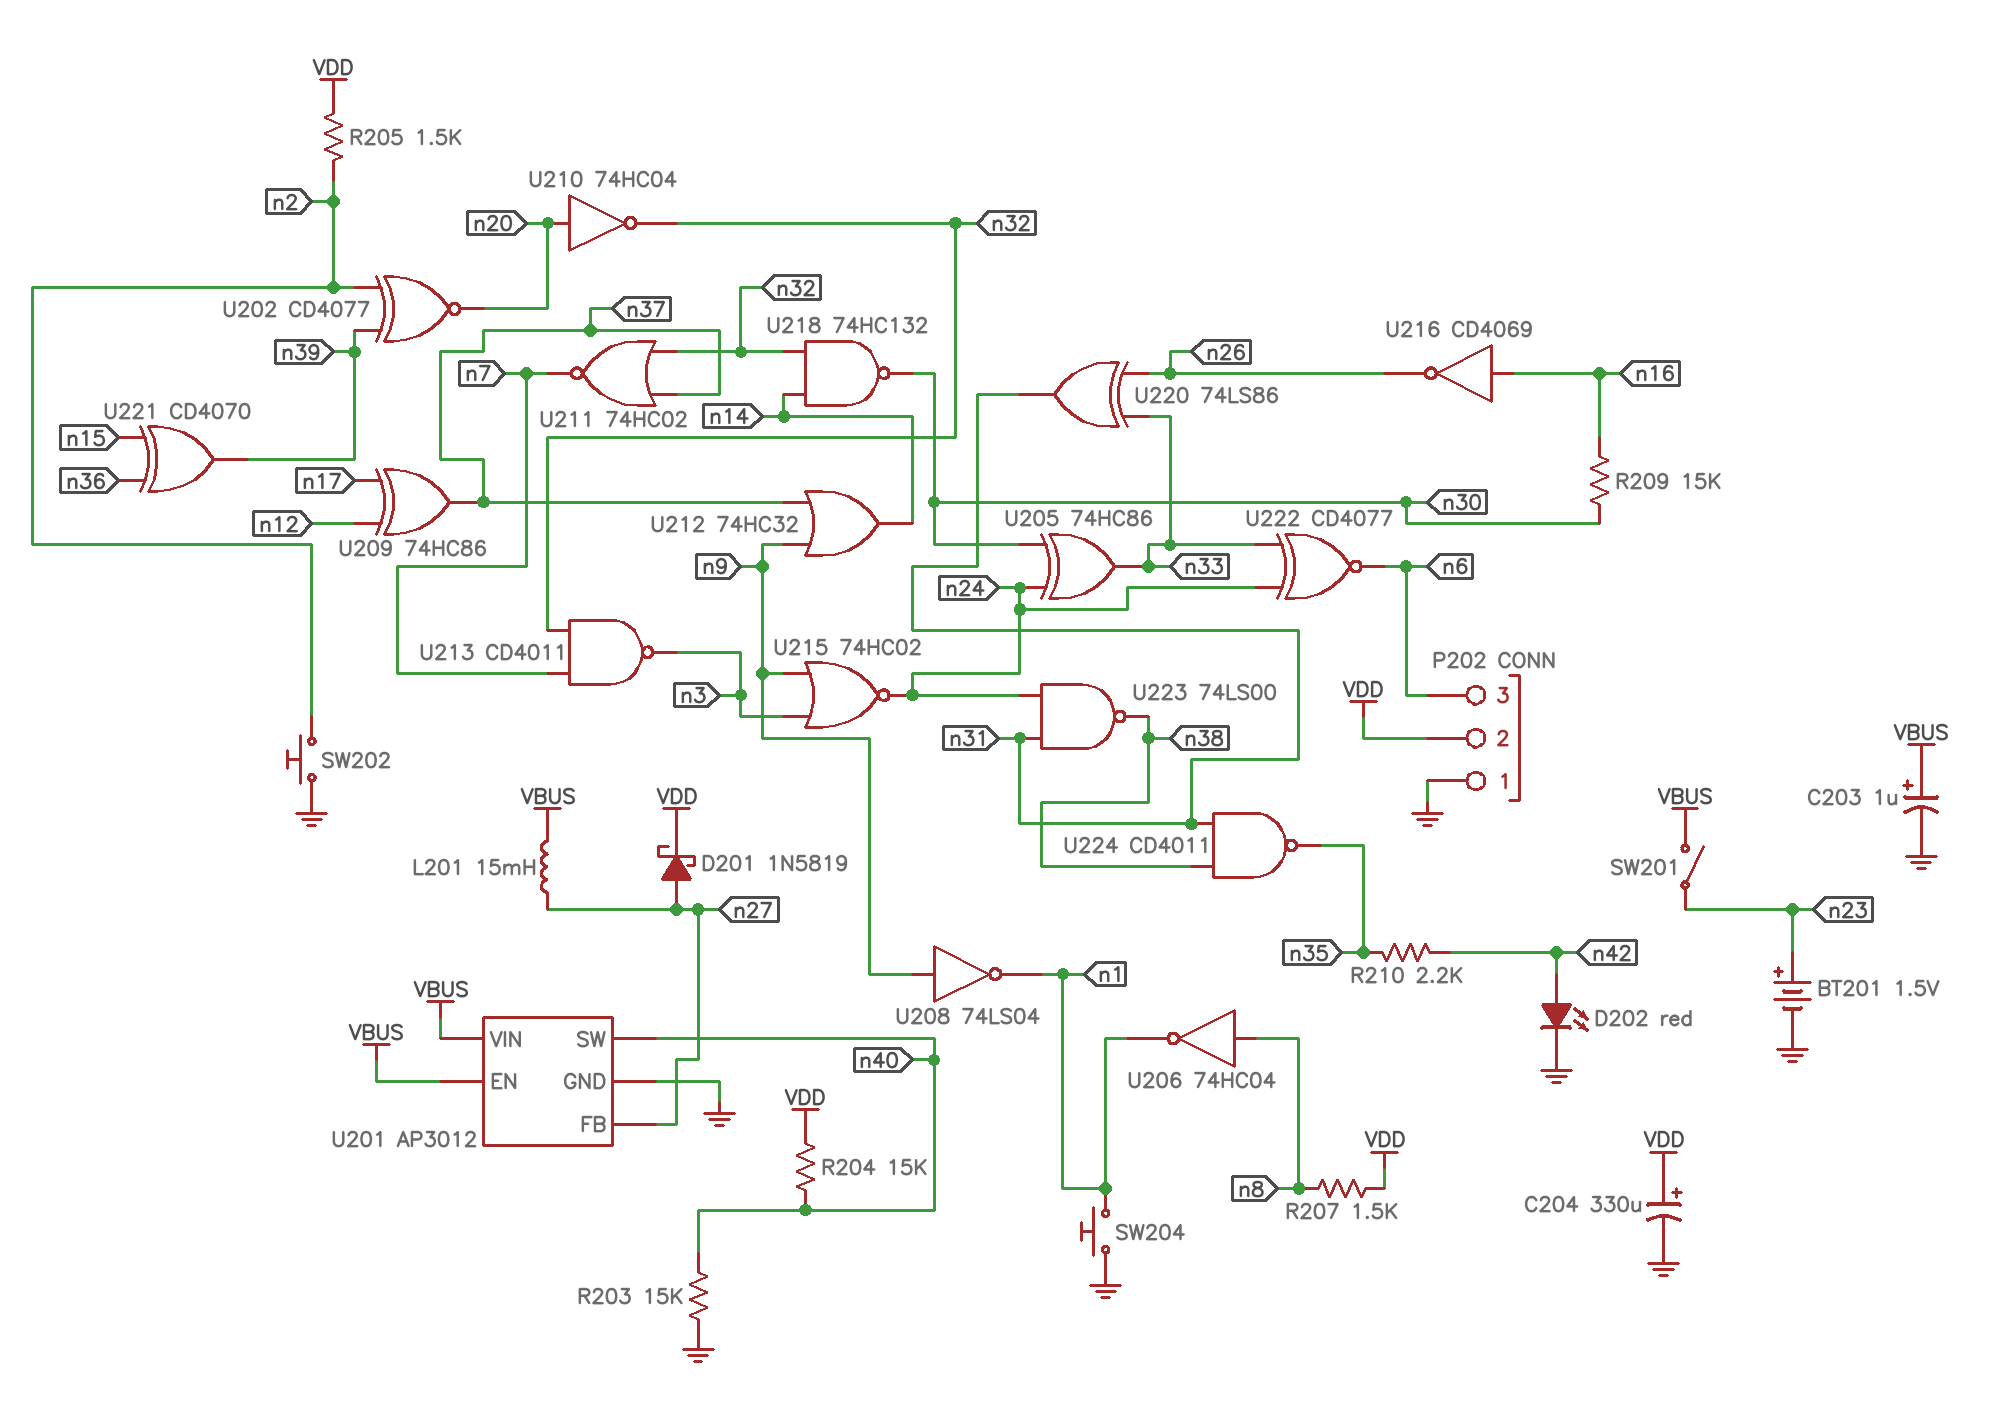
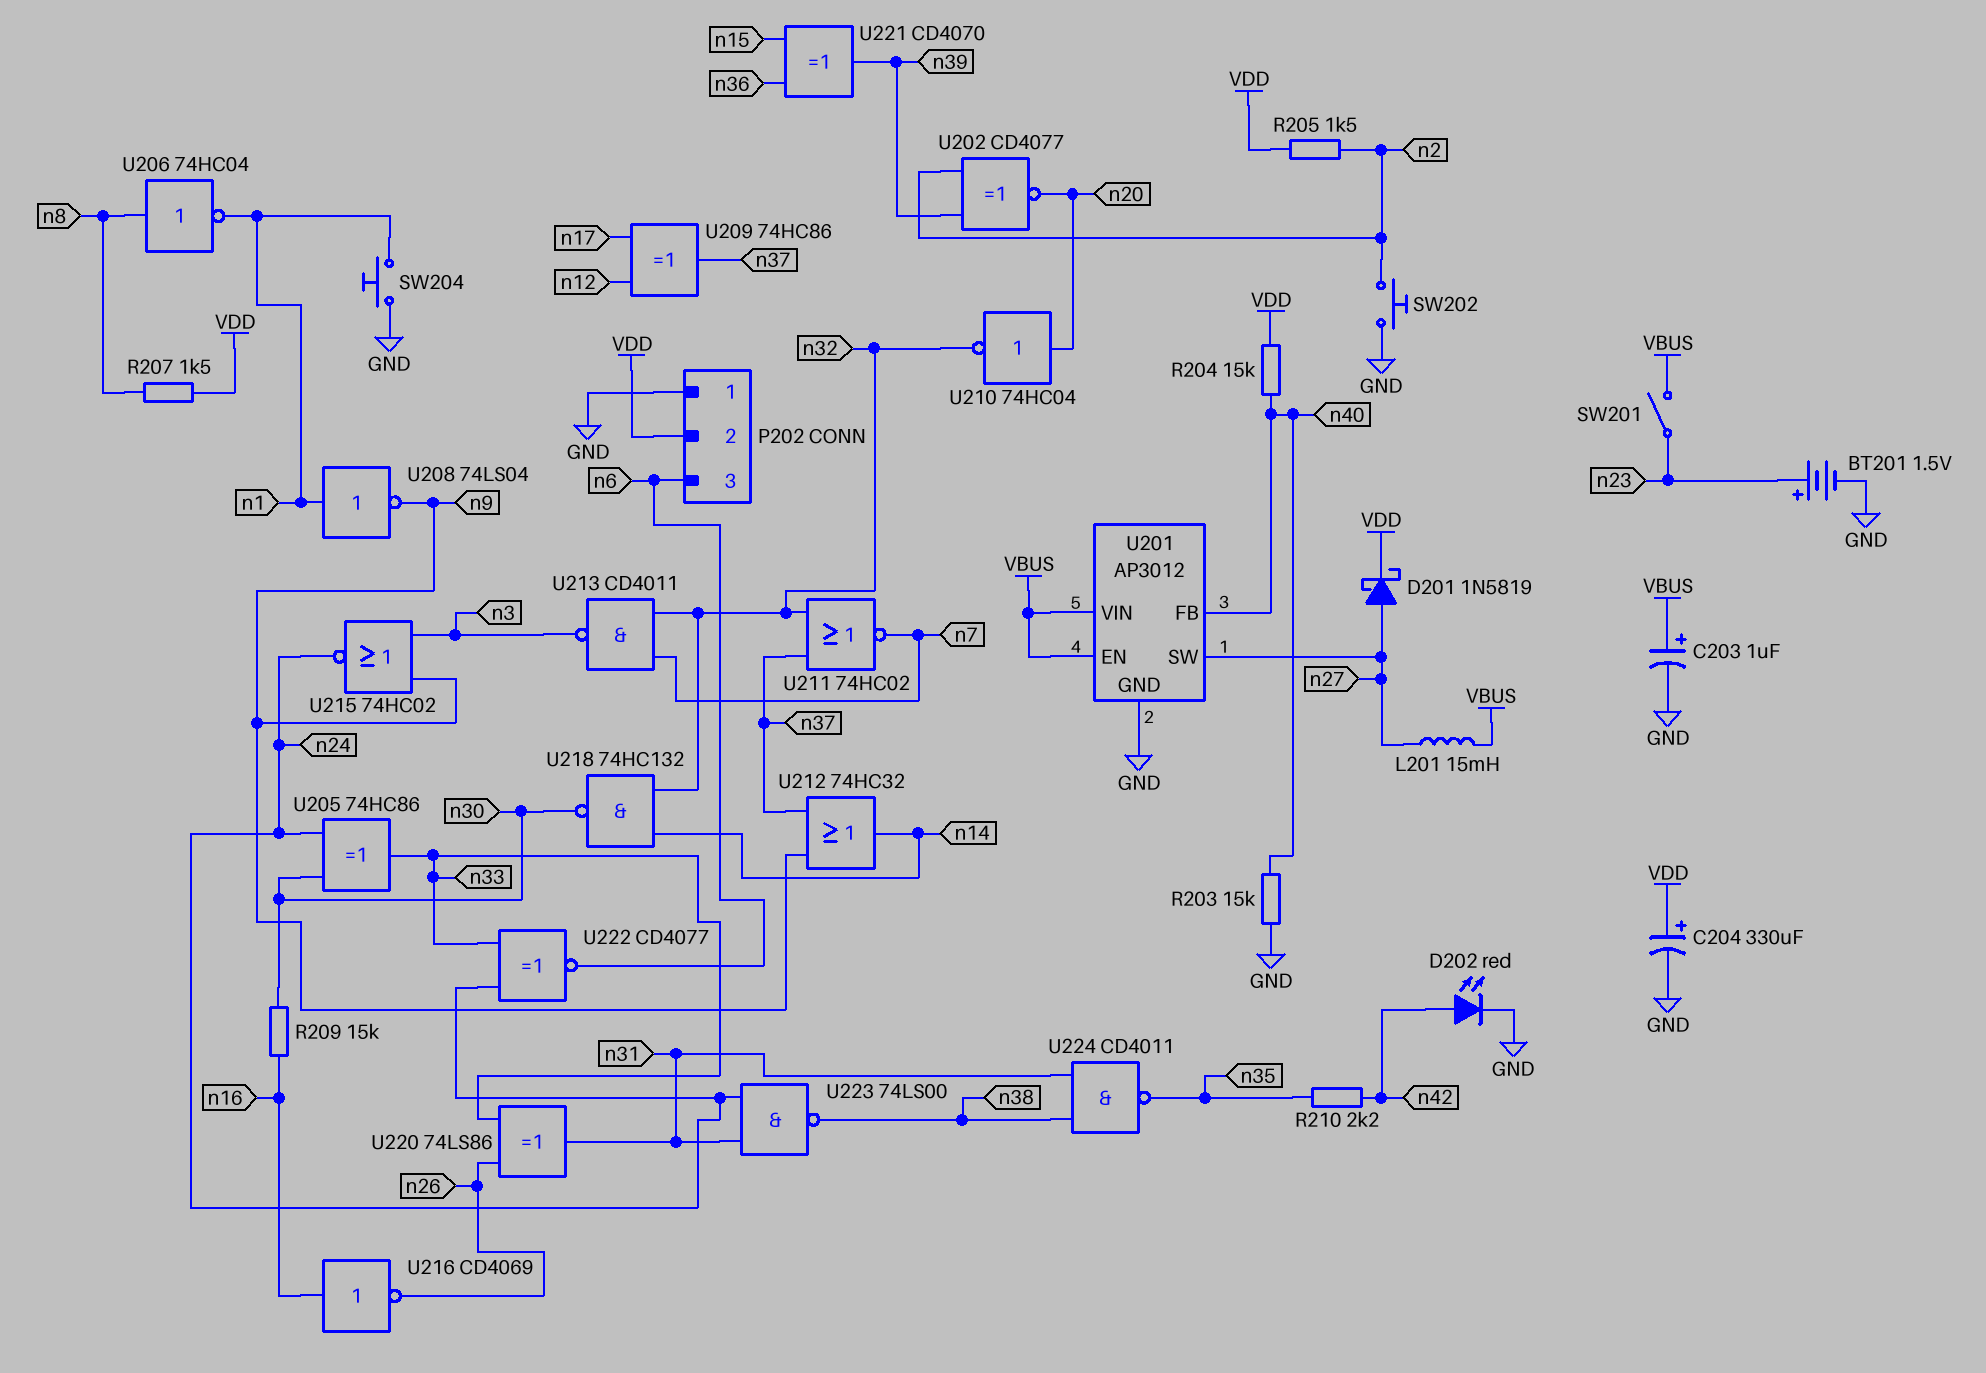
U201 pin FB: n27 -> n40
U201 pin SW: n40 -> n27
U208: NOT 74LS04 (in n9, out n1) -> NOT 74LS04 (in n1, out n9)

